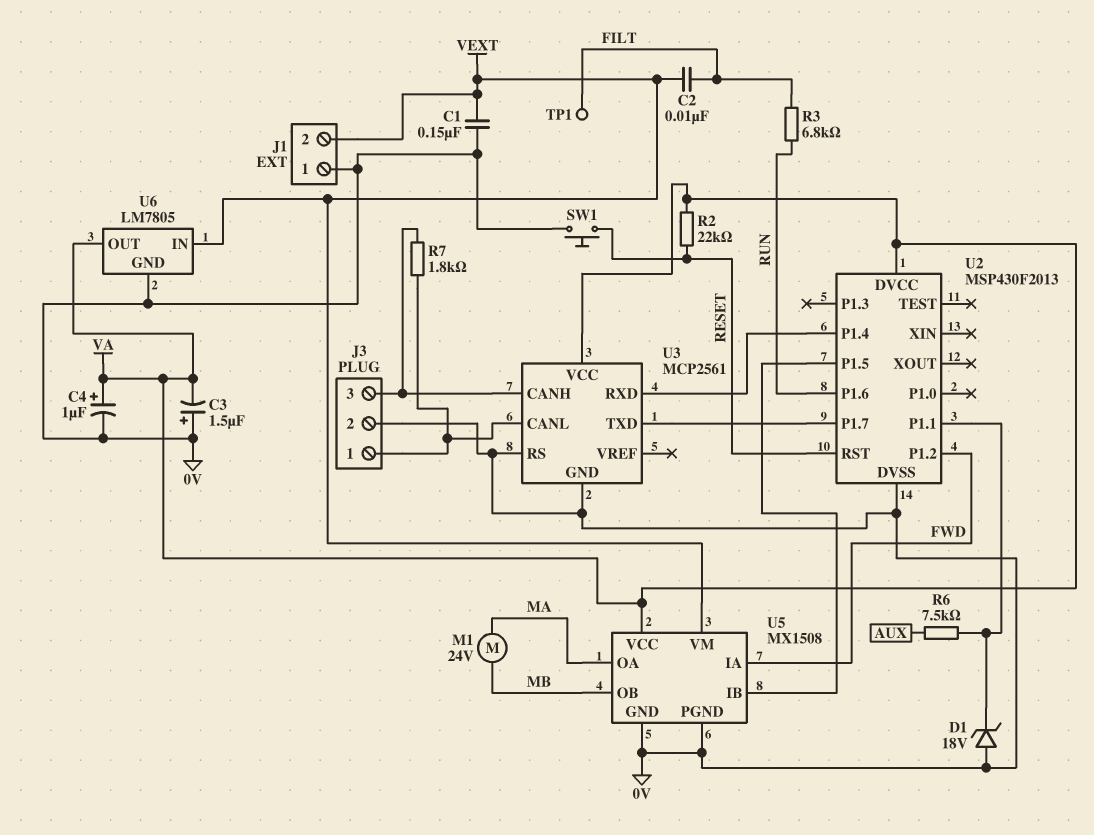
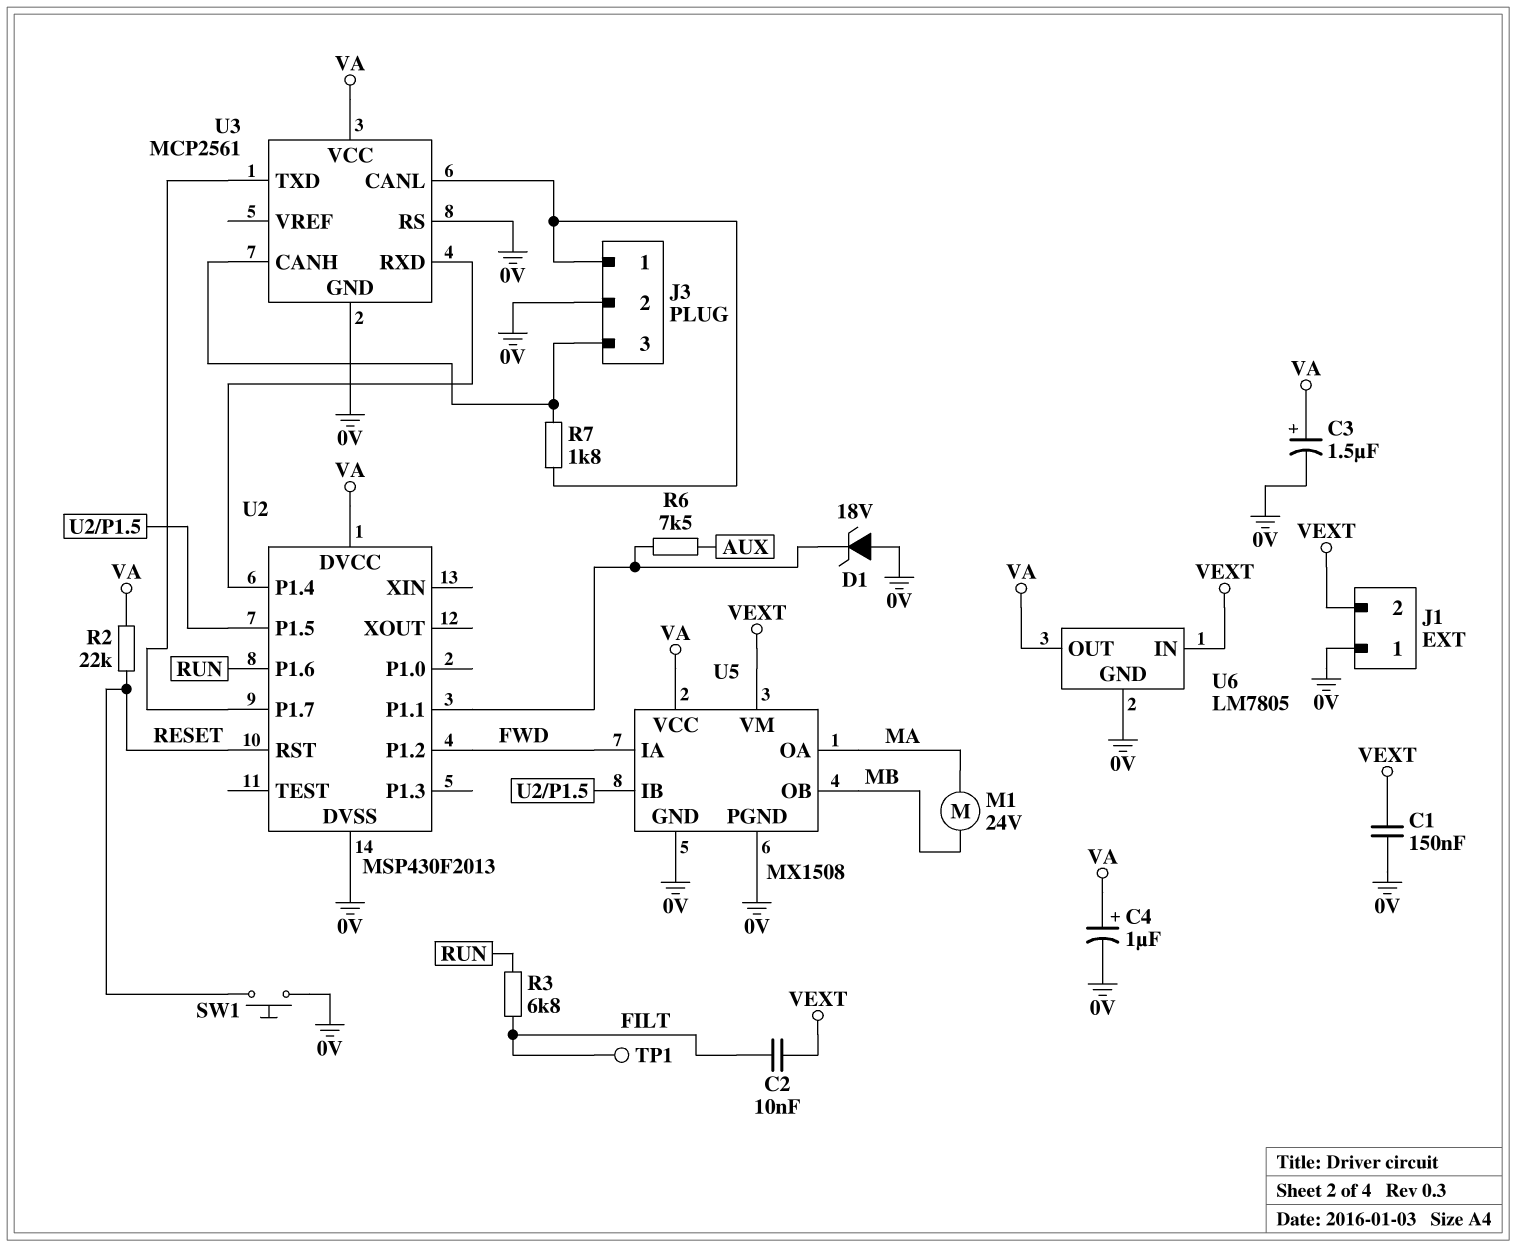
C3: 1.5uF (plus 0V, minus VA) -> 1.5uF (plus VA, minus 0V)

